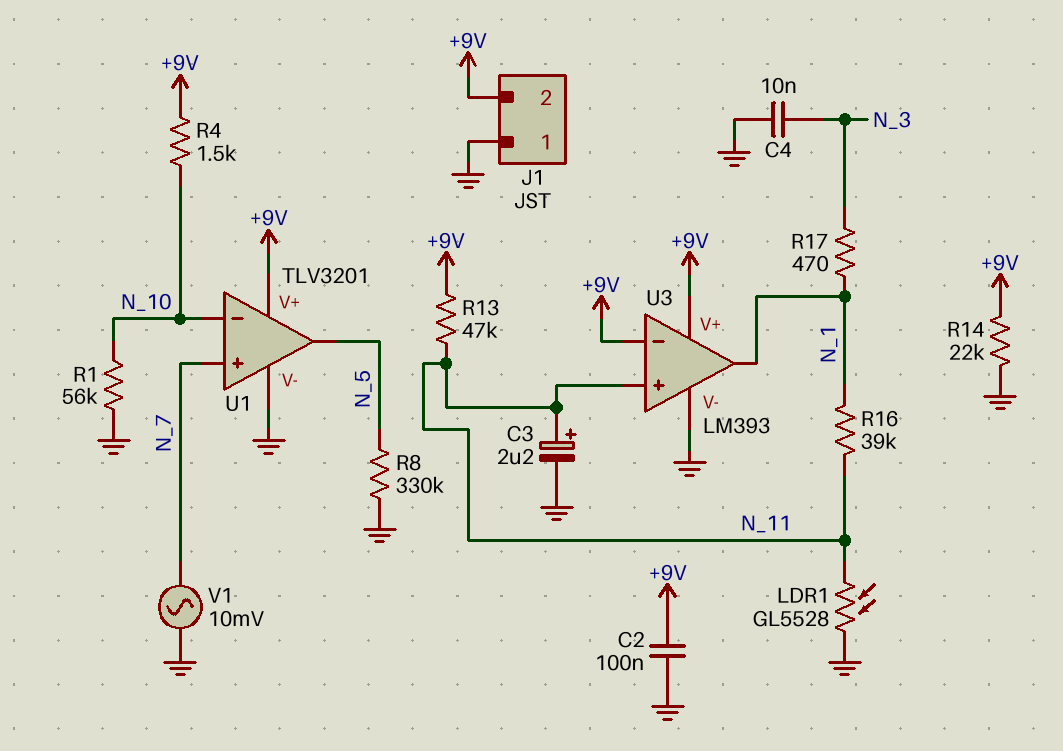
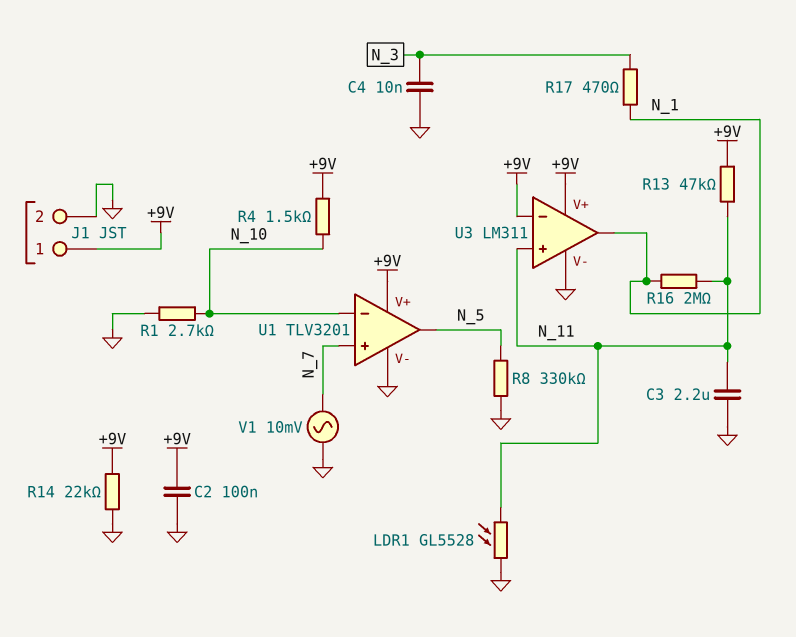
C3: 2.2uF (plus N_11, minus GND) -> 2.2uF (GND, N_11)
J1 pin 1: GND -> +9V
J1 pin 2: +9V -> GND
R1: 56k (GND, N_10) -> 2.7k (GND, N_10)
R16: 39k (N_1, N_11) -> 2M (N_1, N_11)
U3: LM393 -> LM311

